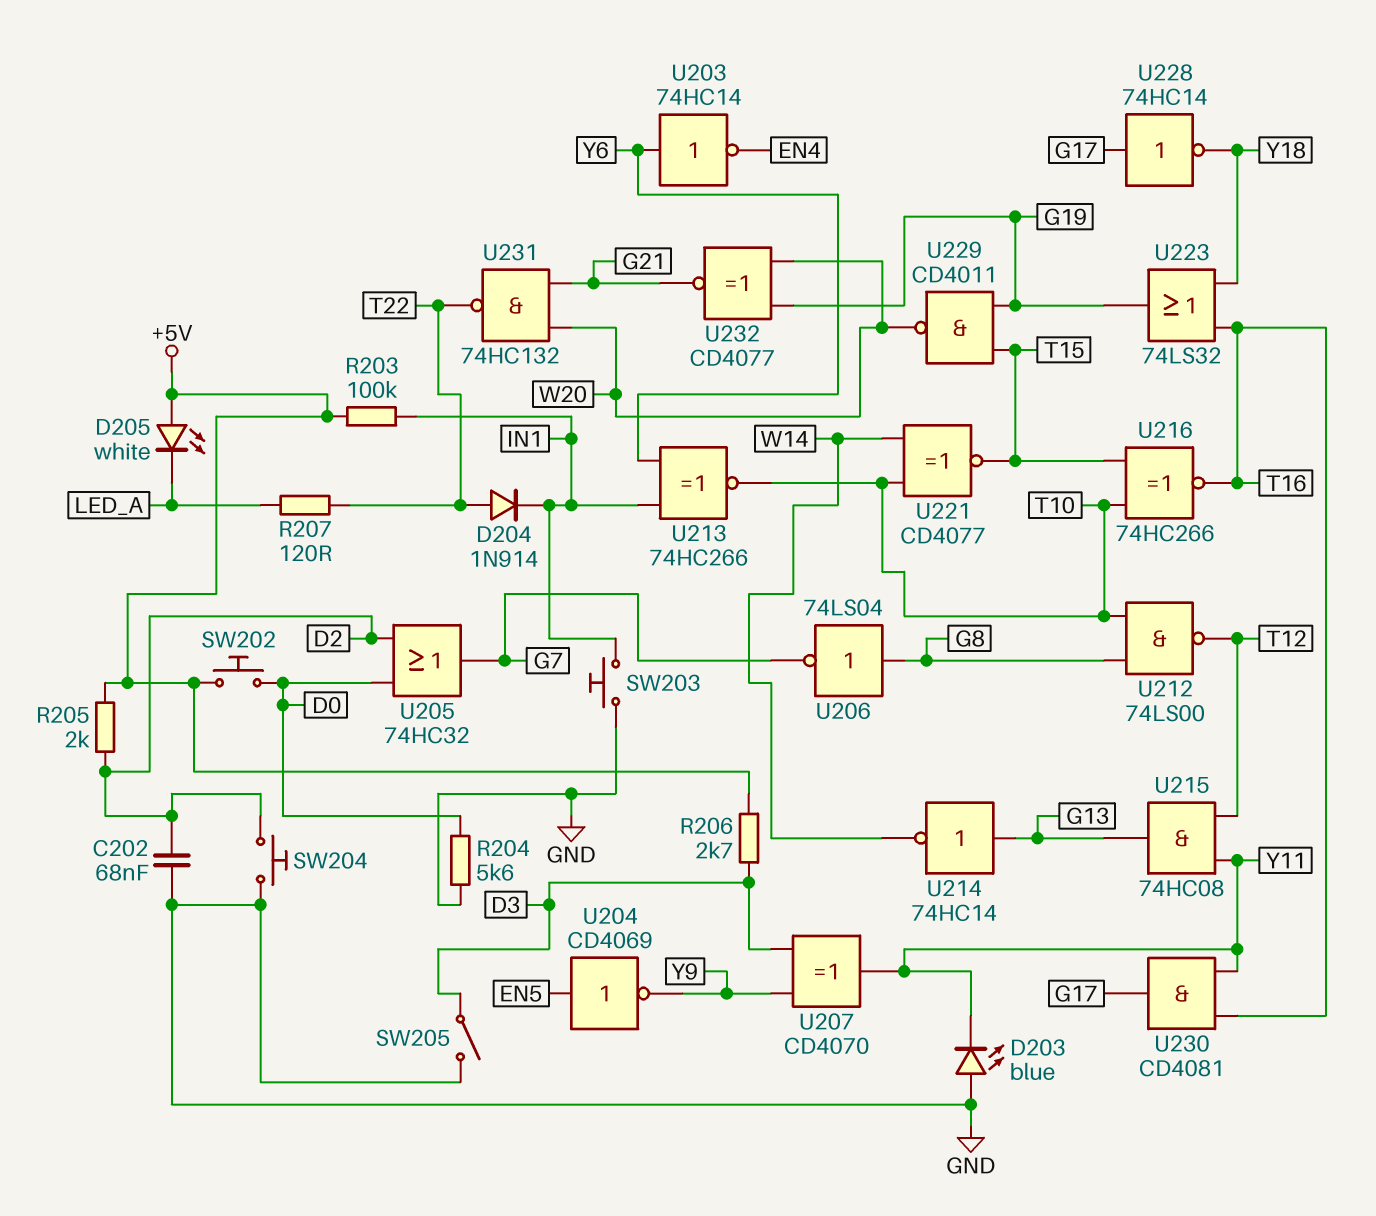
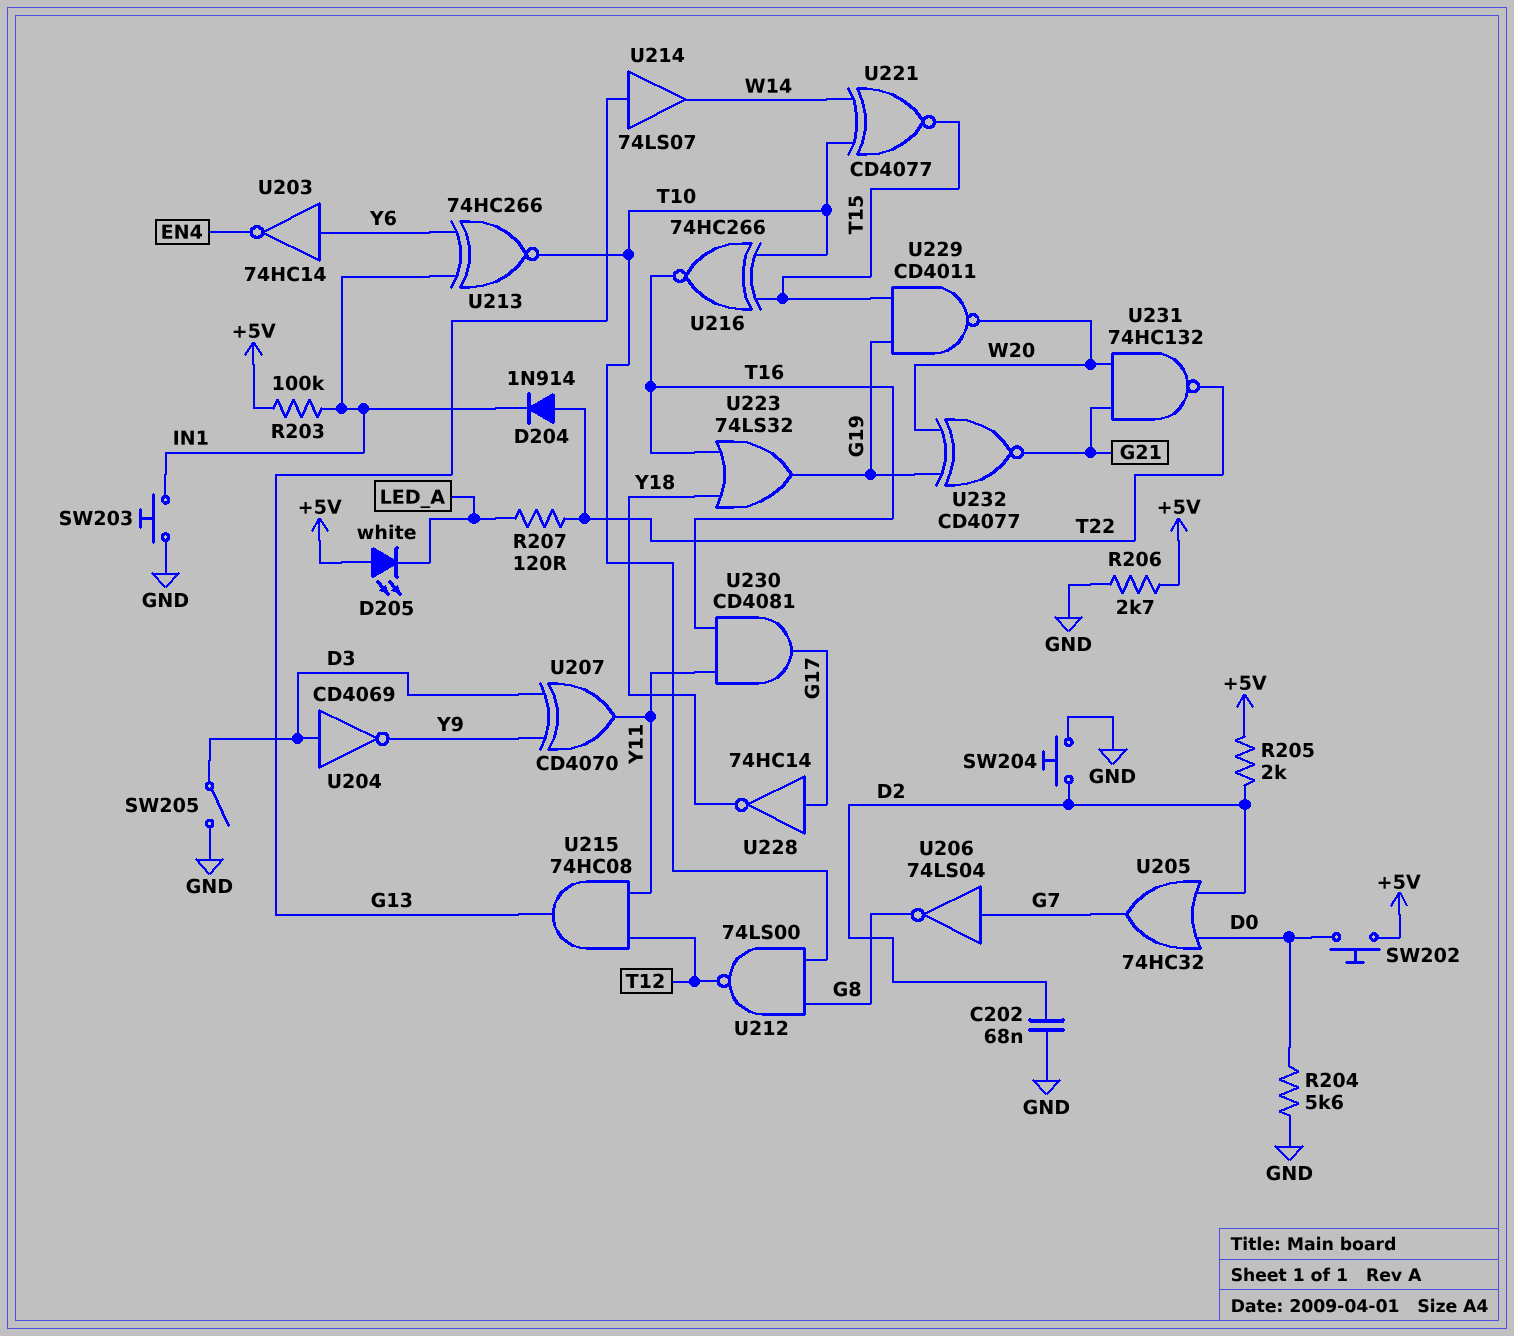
D203: LED blue (A GND, K Y11) -> none
R206: 2.7k (+5V, D3) -> 2.7k (+5V, GND)
U204: NOT CD4069 (in EN5, out Y9) -> NOT CD4069 (in D3, out Y9)
U206: NOT 74LS04 (in G8, out G7) -> NOT 74LS04 (in G7, out G8)
U214: NOT 74HC14 (in G13, out W14) -> buffer 74LS07 (in G13, out W14)

